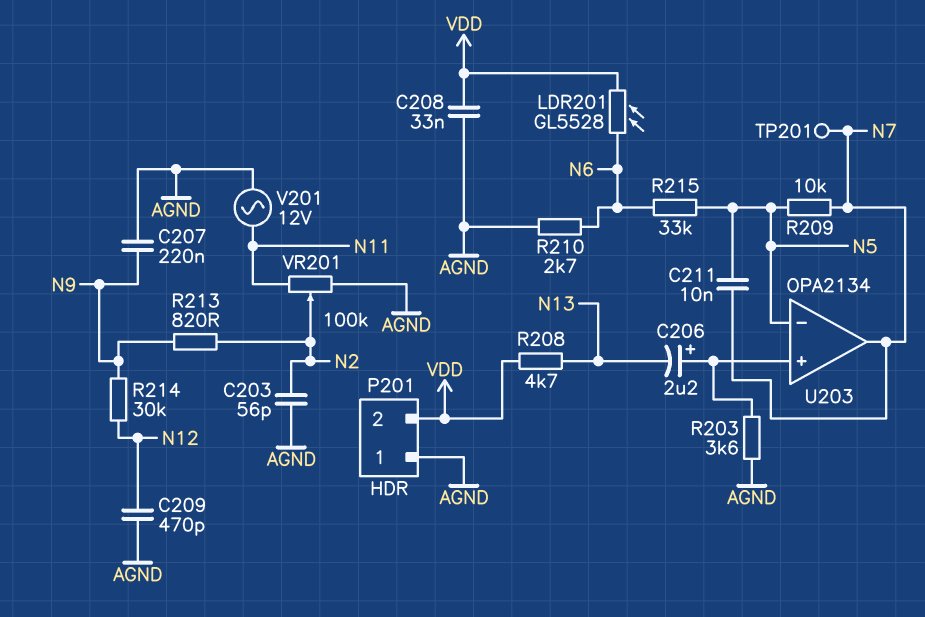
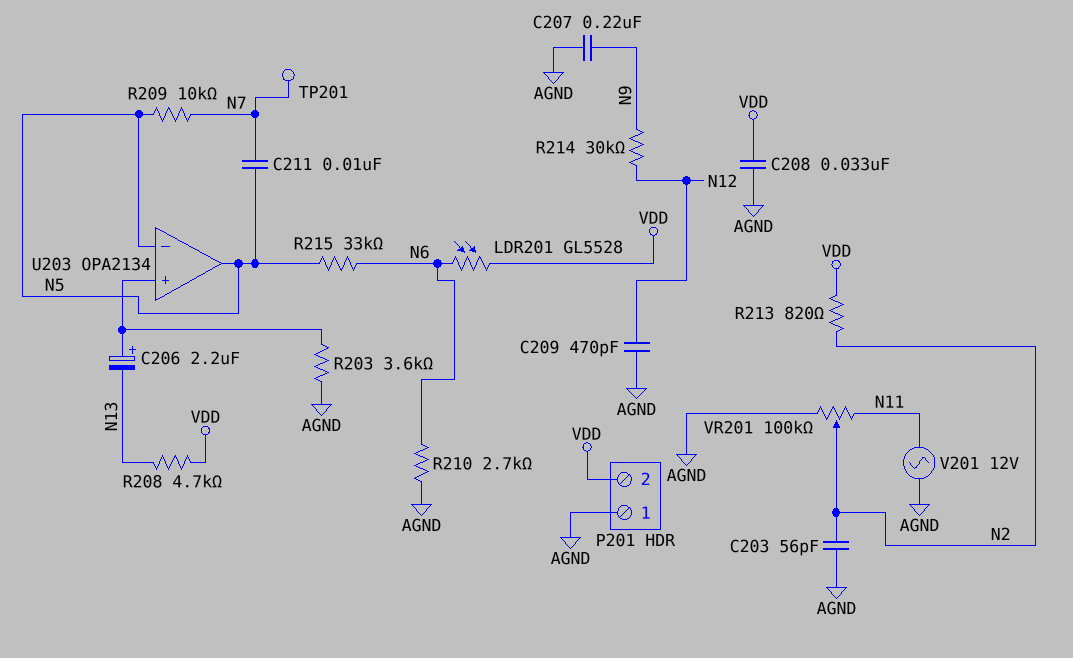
R213: 820 (N2, N9) -> 820 (N2, VDD)
U203 pin out: N7 -> N5

